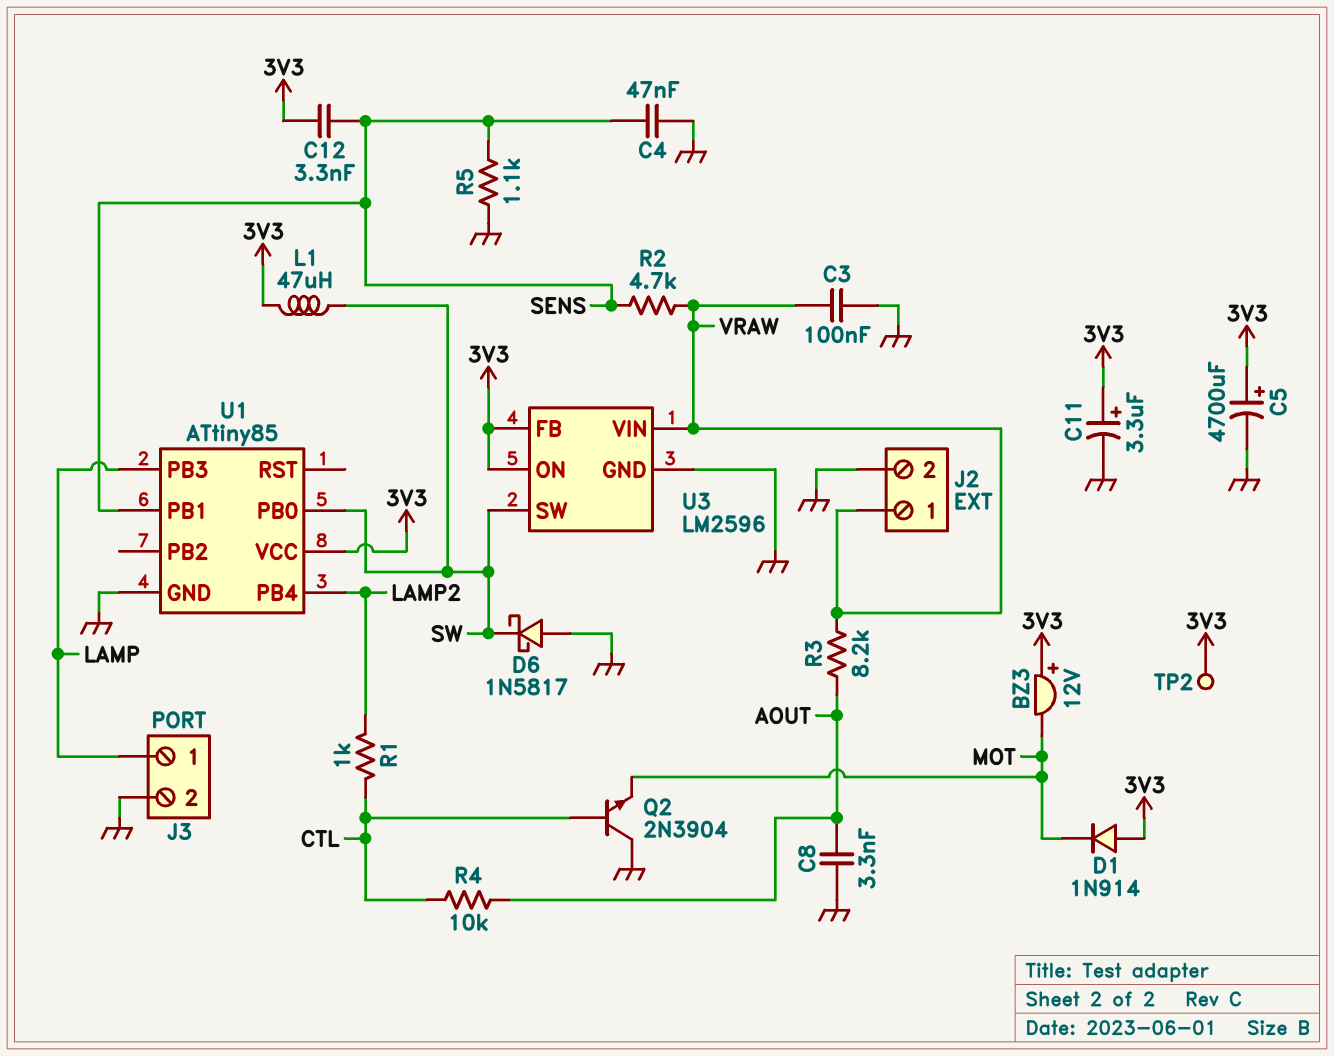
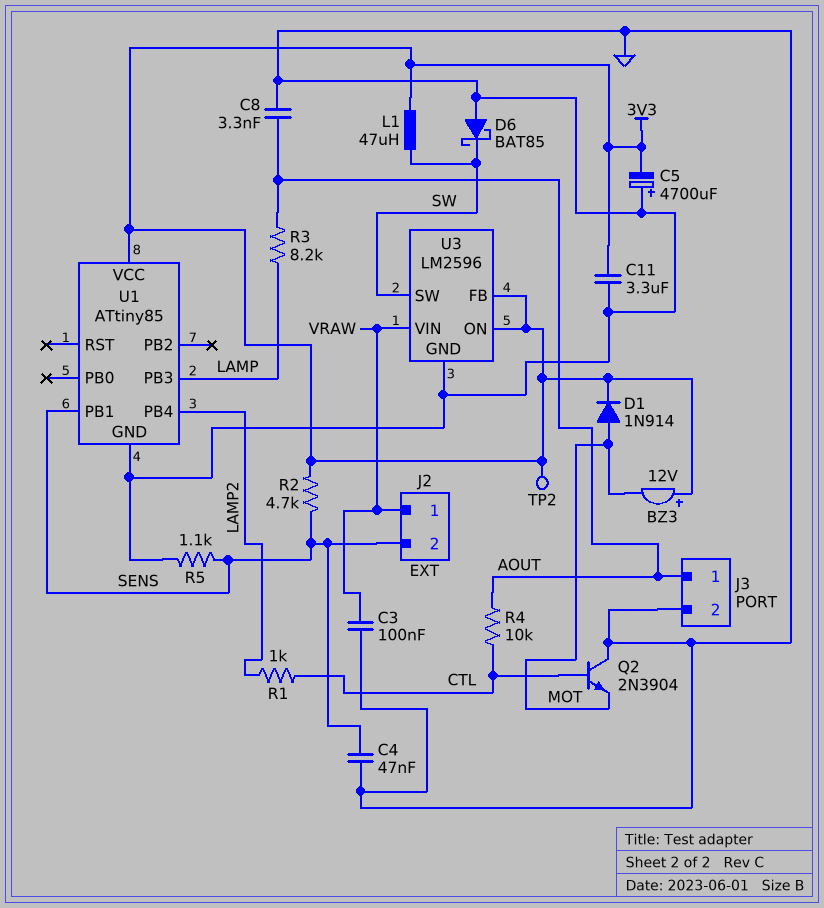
C5: 4700uF (plus 3V3, minus GND) -> 4700uF (plus GND, minus 3V3)
C11: 3.3uF (plus 3V3, minus GND) -> 3.3uF (3V3, GND)
C12: 3.3nF (3V3, SENS) -> none
D1: diode 1N914 (A 3V3, K MOT) -> diode 1N914 (A MOT, K 3V3)
D6: schottky 1N5817 (A GND, K SW) -> schottky BAT85 (A GND, K SW)
J2 pin 2: GND -> SENS
J3 pin 1: LAMP -> AOUT
R2: 4.7k (SENS, VRAW) -> 4.7k (3V3, SENS)
R3: 8.2k (AOUT, VRAW) -> 8.2k (AOUT, LAMP)
U1 pin PB0: SW -> none

